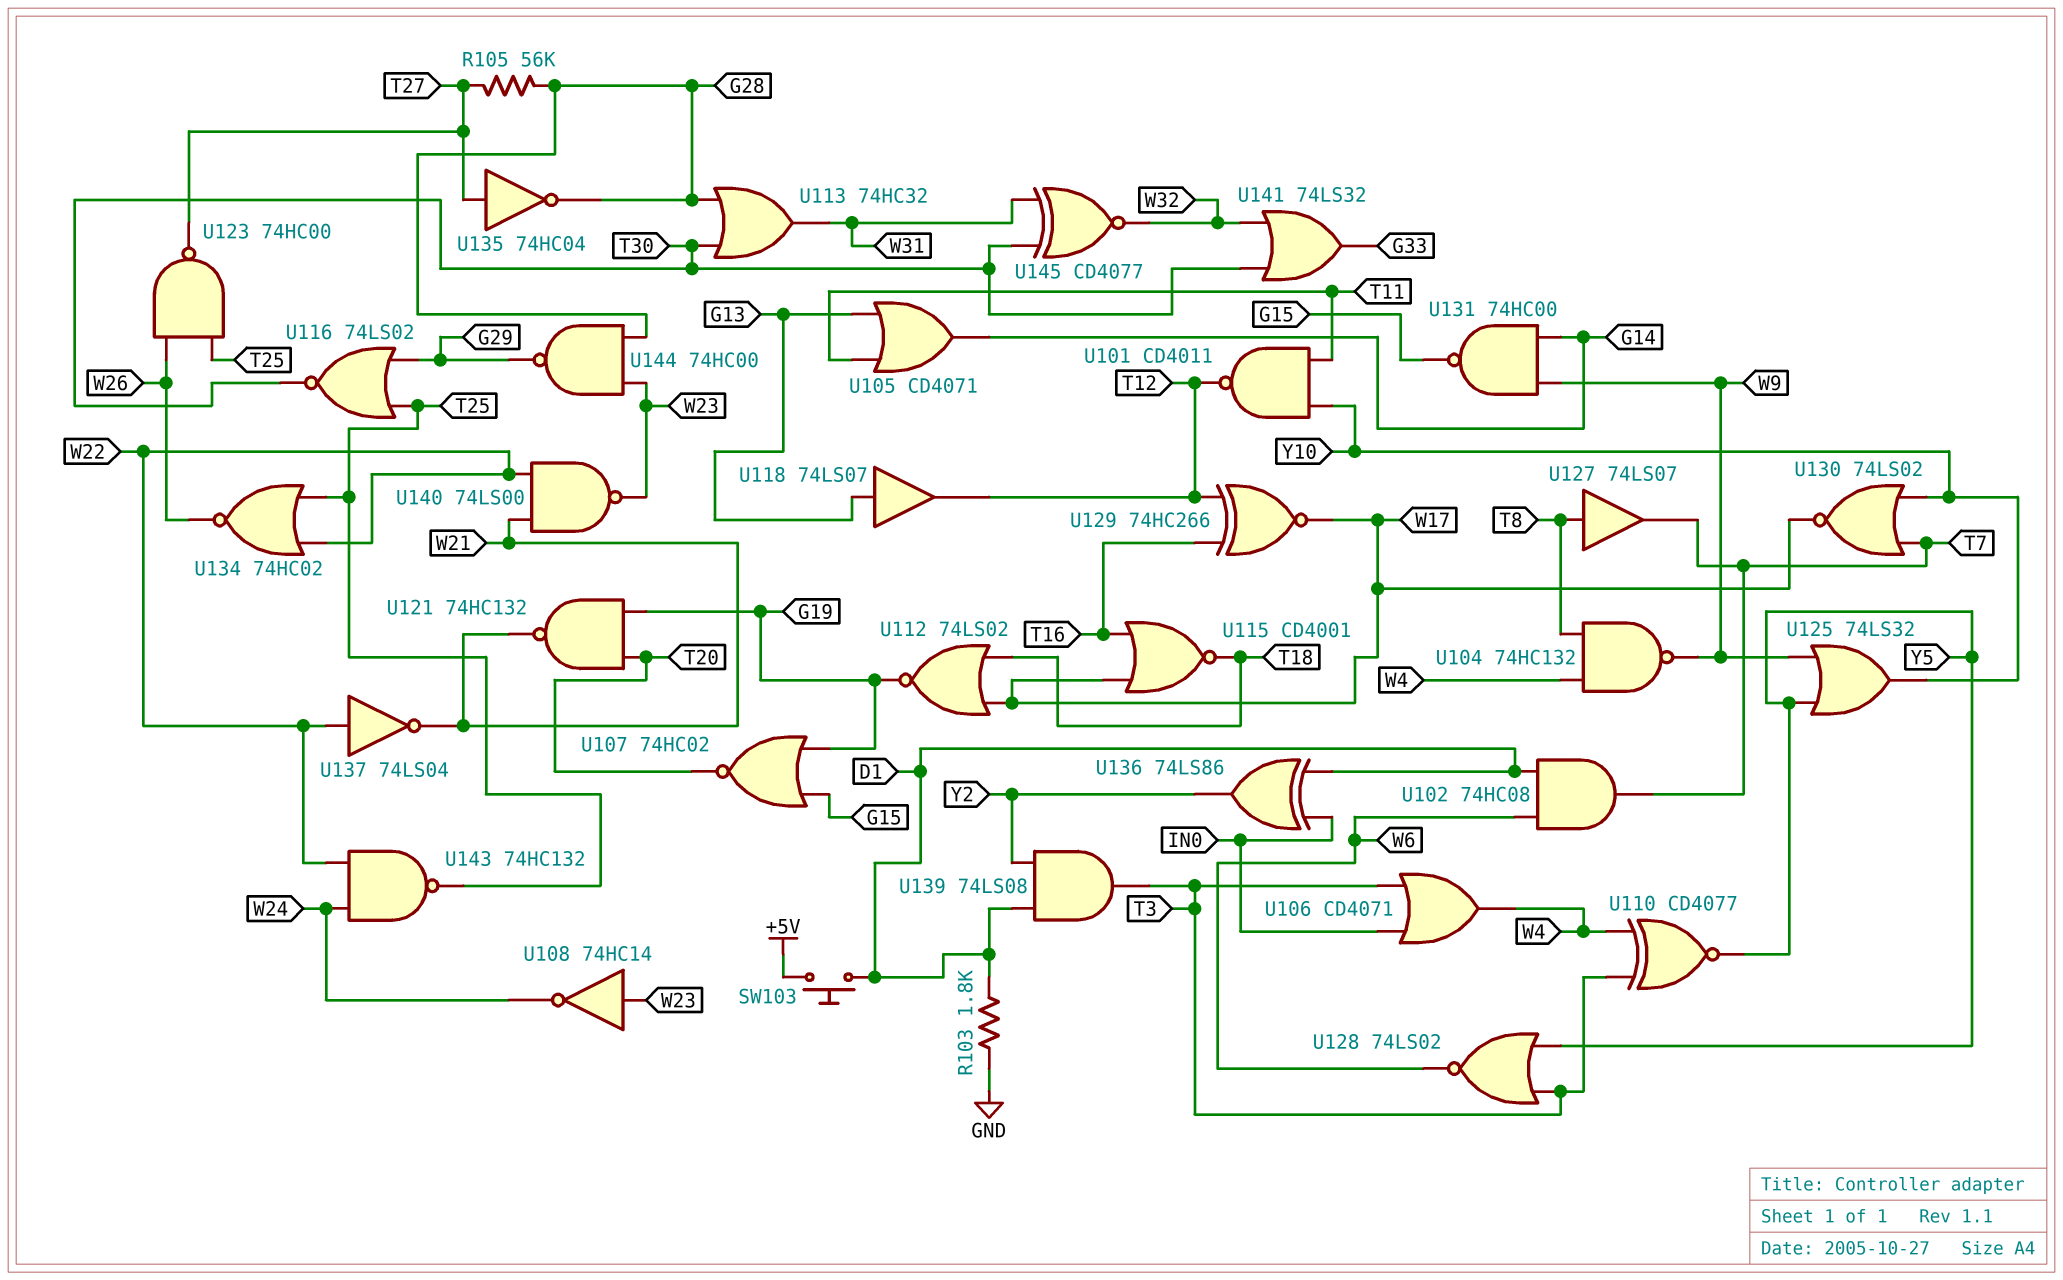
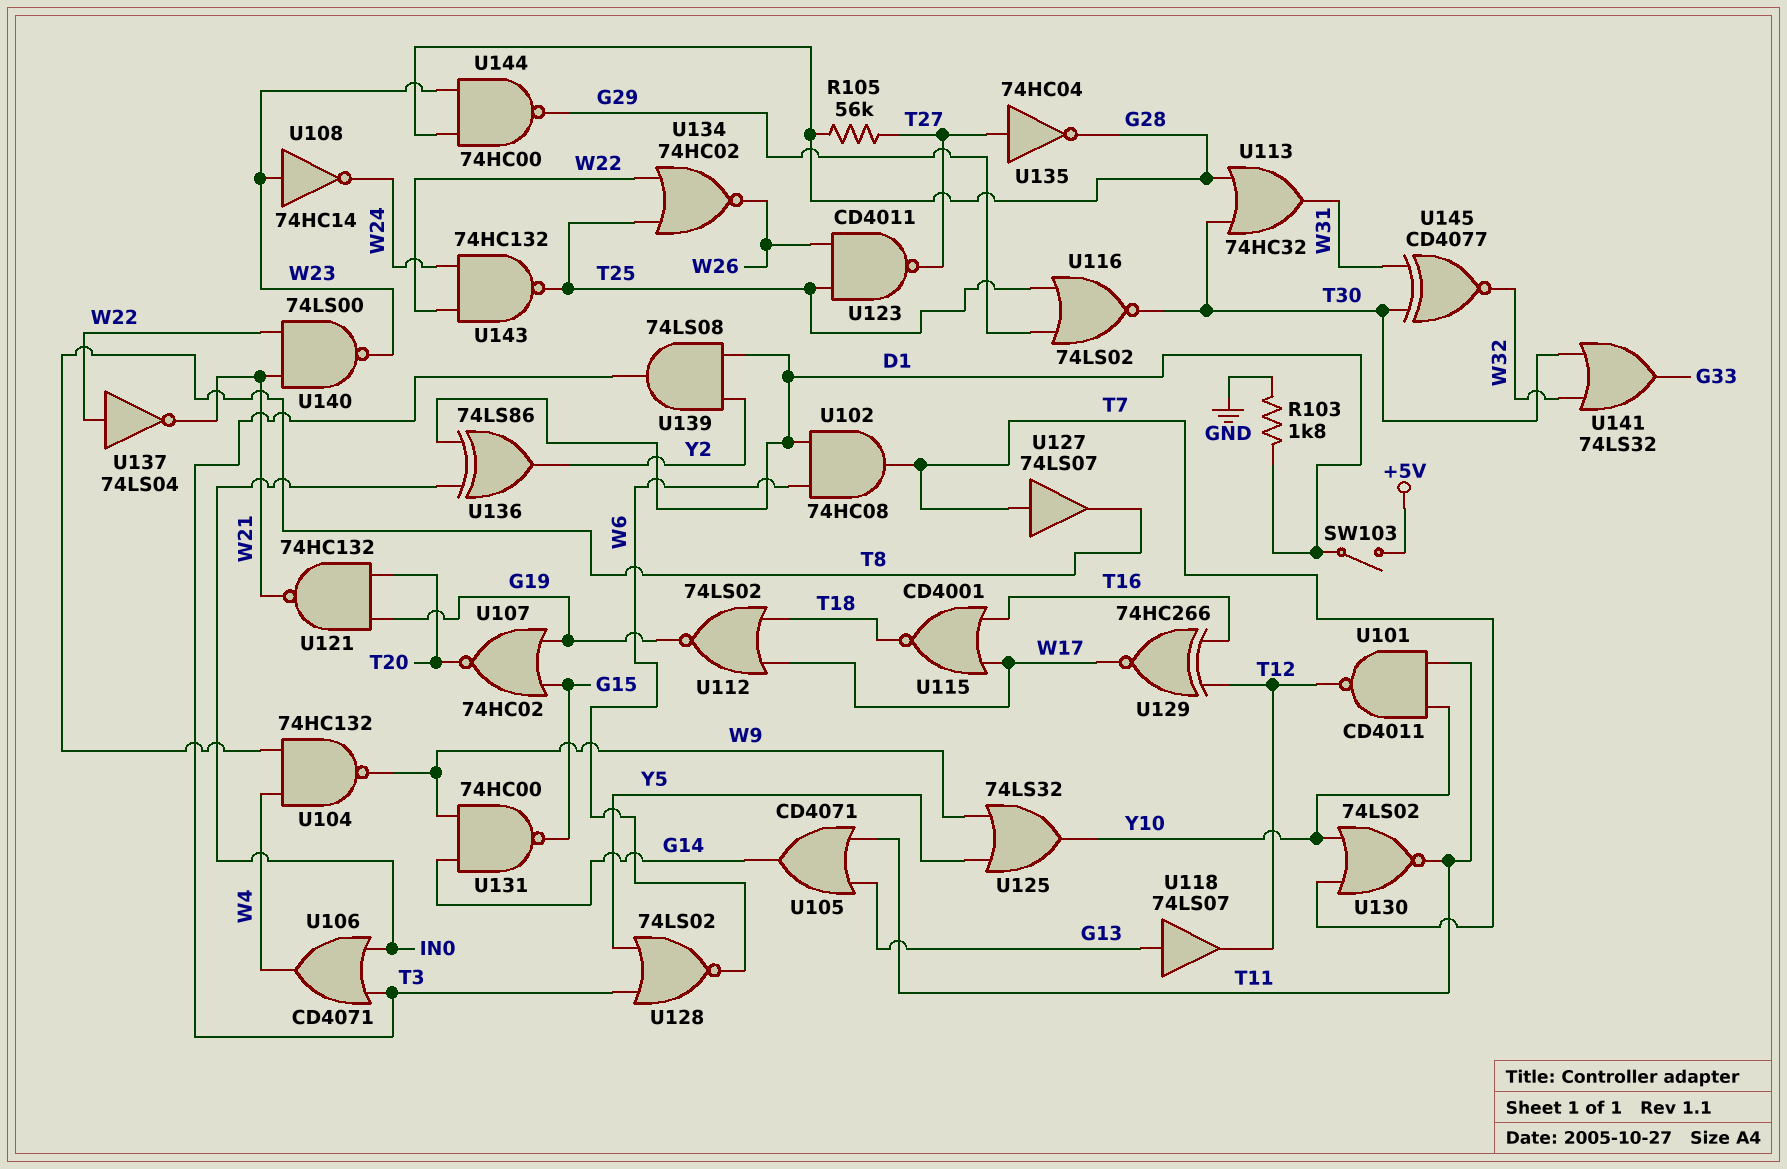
SW103: button (+5V, D1) -> switch (+5V, D1)
U110: XNOR CD4077 (in T3, in W4, out Y5) -> none
U123: NAND 74HC00 (in T25, in W26, out T27) -> NAND CD4011 (in T25, in W26, out T27)
U127: buffer 74LS07 (in T8, out T7) -> buffer 74LS07 (in T7, out T8)
U130: NOR 74LS02 (in T7, in Y10, out W17) -> NOR 74LS02 (in T7, in Y10, out T11)

